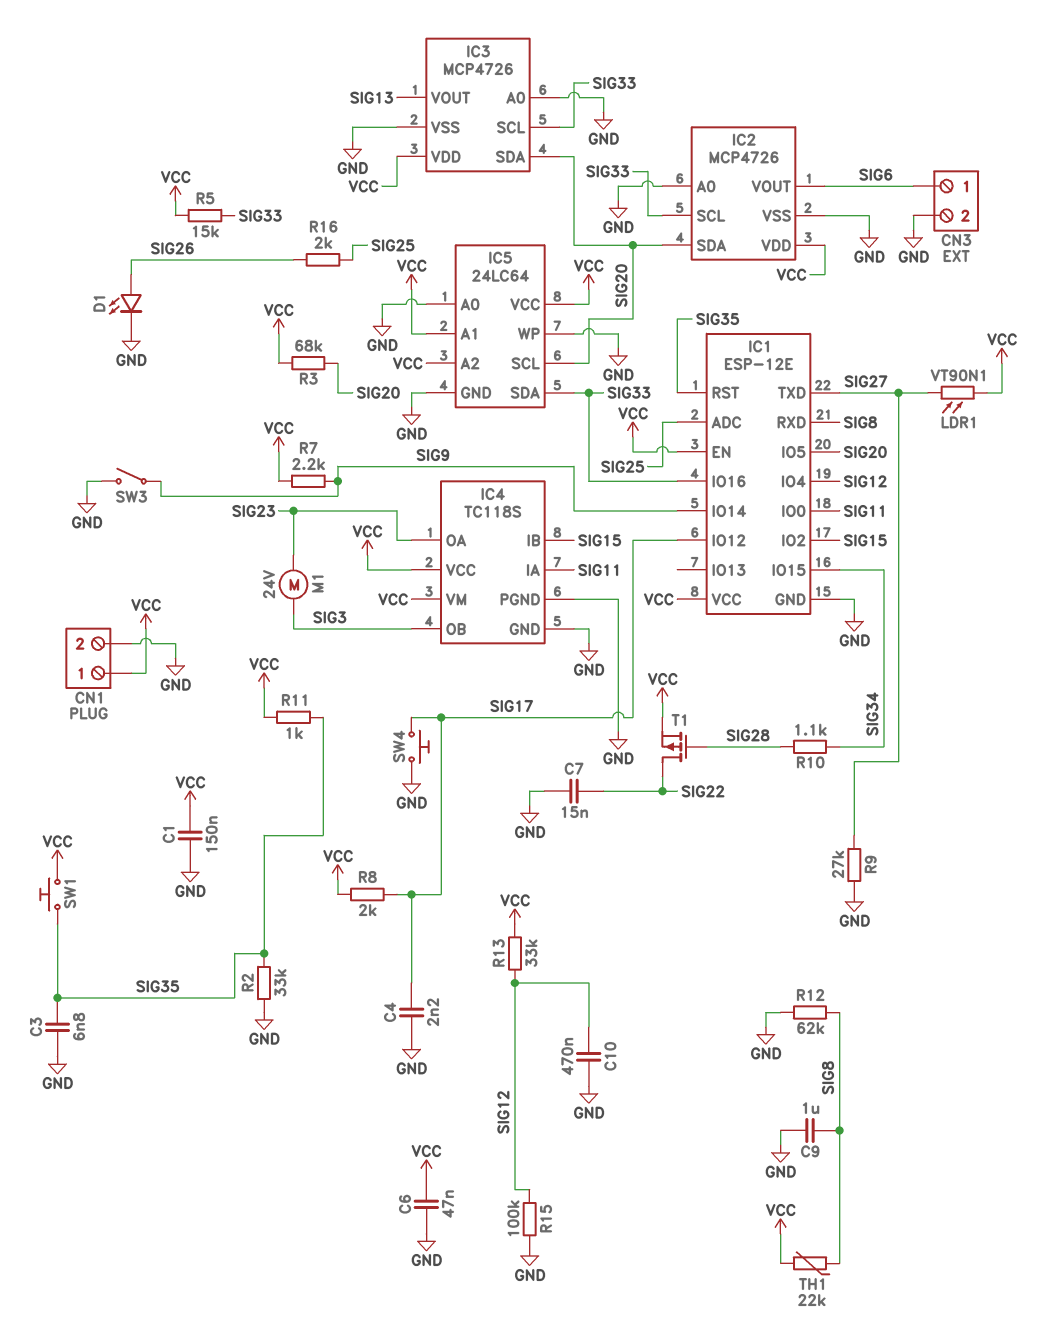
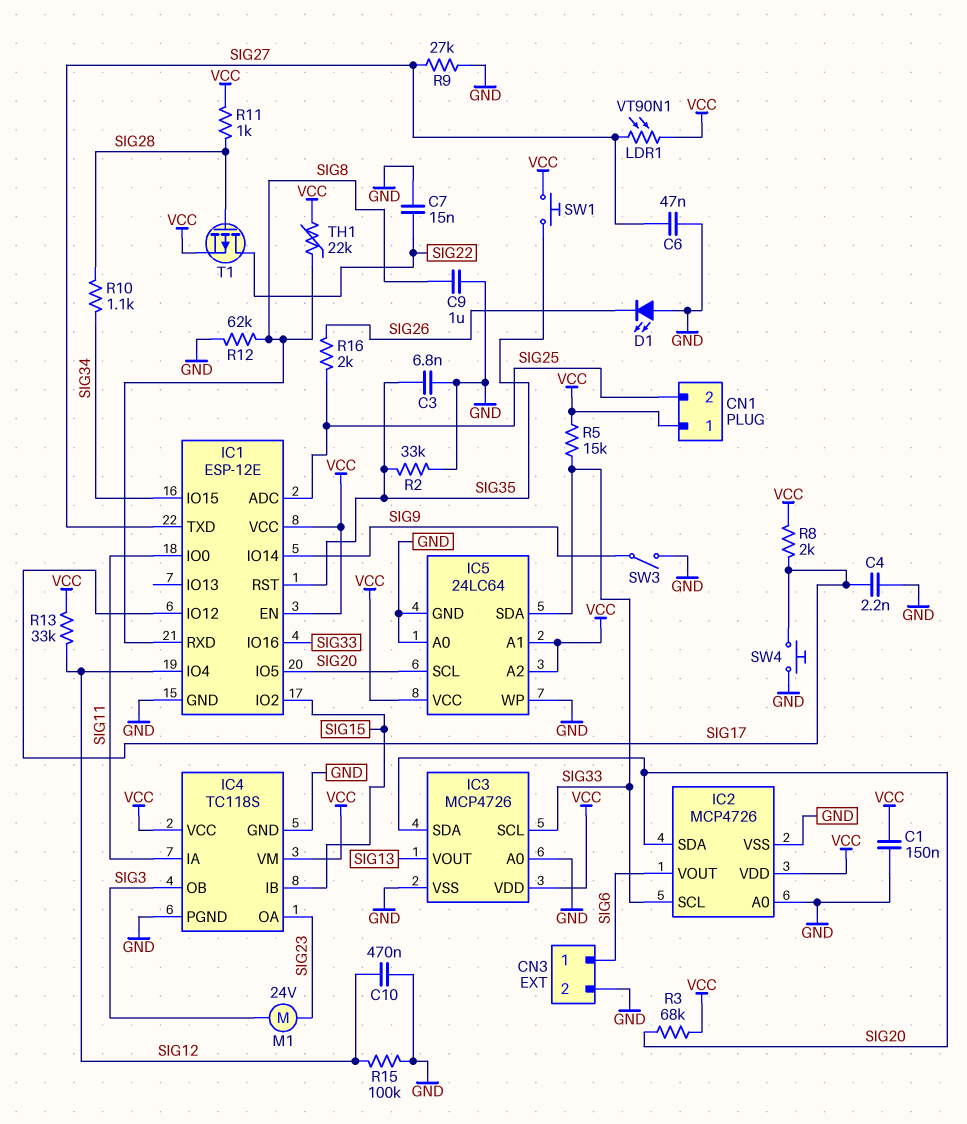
C6: 47nF (GND, VCC) -> 47nF (GND, SIG27)
CN1 pin 2: GND -> SIG25
D1: LED (A SIG26, K GND) -> LED (A GND, K SIG26)
R7: 2.2k (SIG9, VCC) -> none
R11: 1k (SIG35, VCC) -> 1k (SIG28, VCC)

